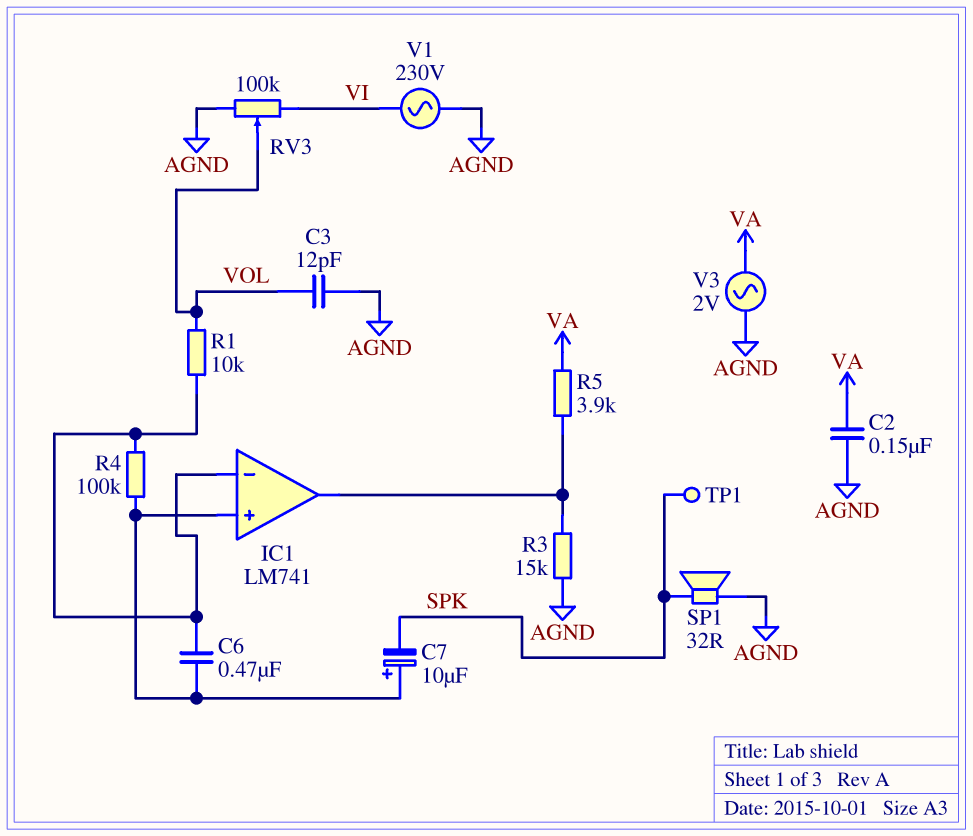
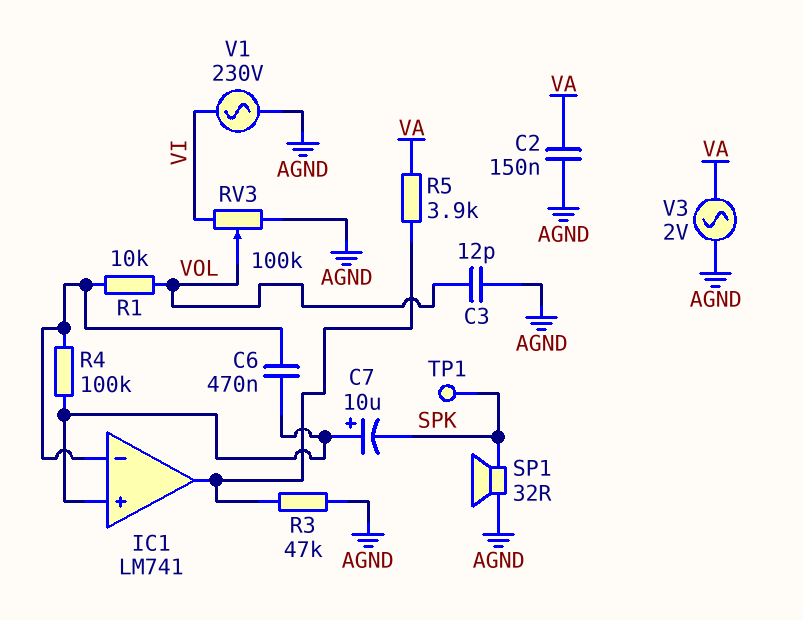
R3: 15k (AGND, IC1/out) -> 47k (AGND, IC1/out)

